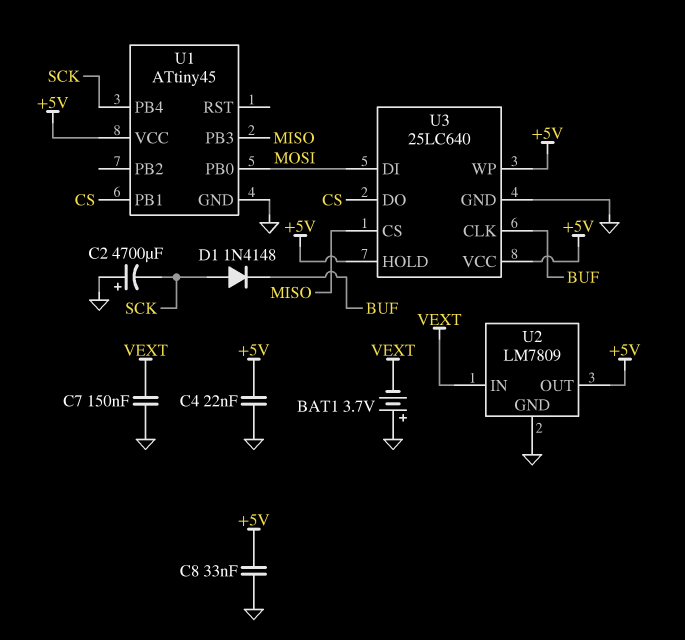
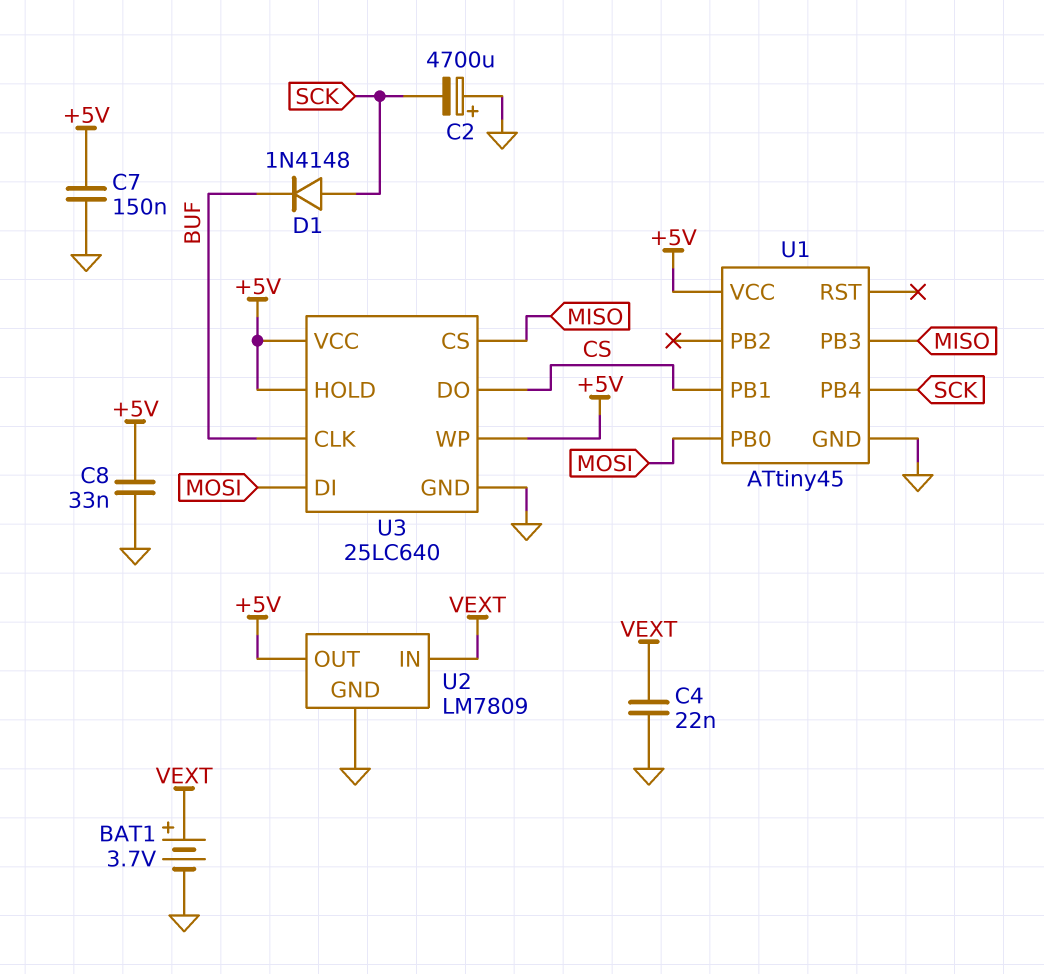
BAT1: 3.7V (plus GND, minus VEXT) -> 3.7V (plus VEXT, minus GND)
C4: 22nF (+5V, GND) -> 22nF (GND, VEXT)
C7: 150nF (GND, VEXT) -> 150nF (+5V, GND)

